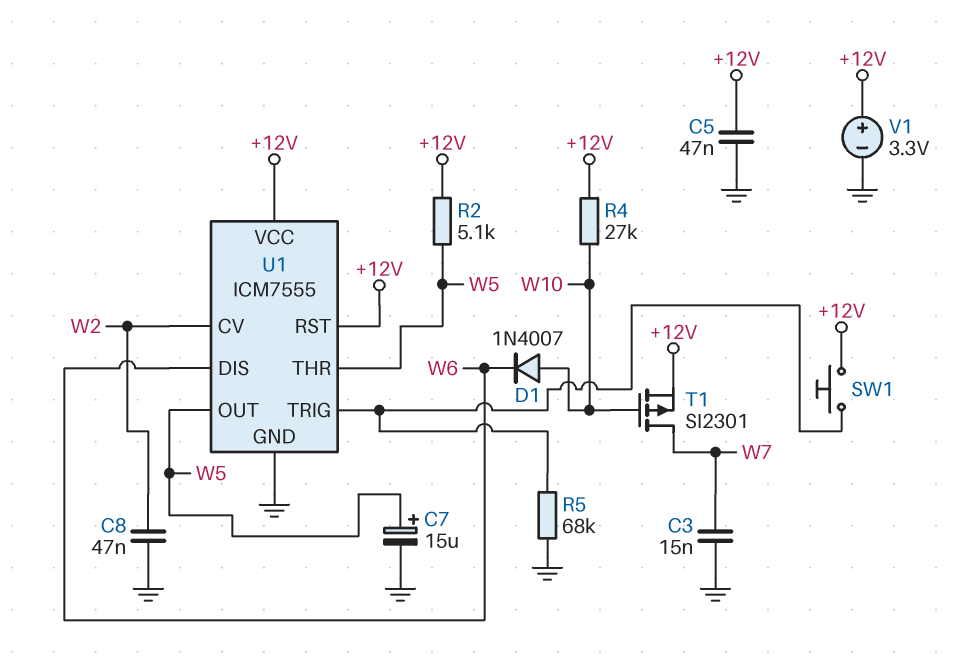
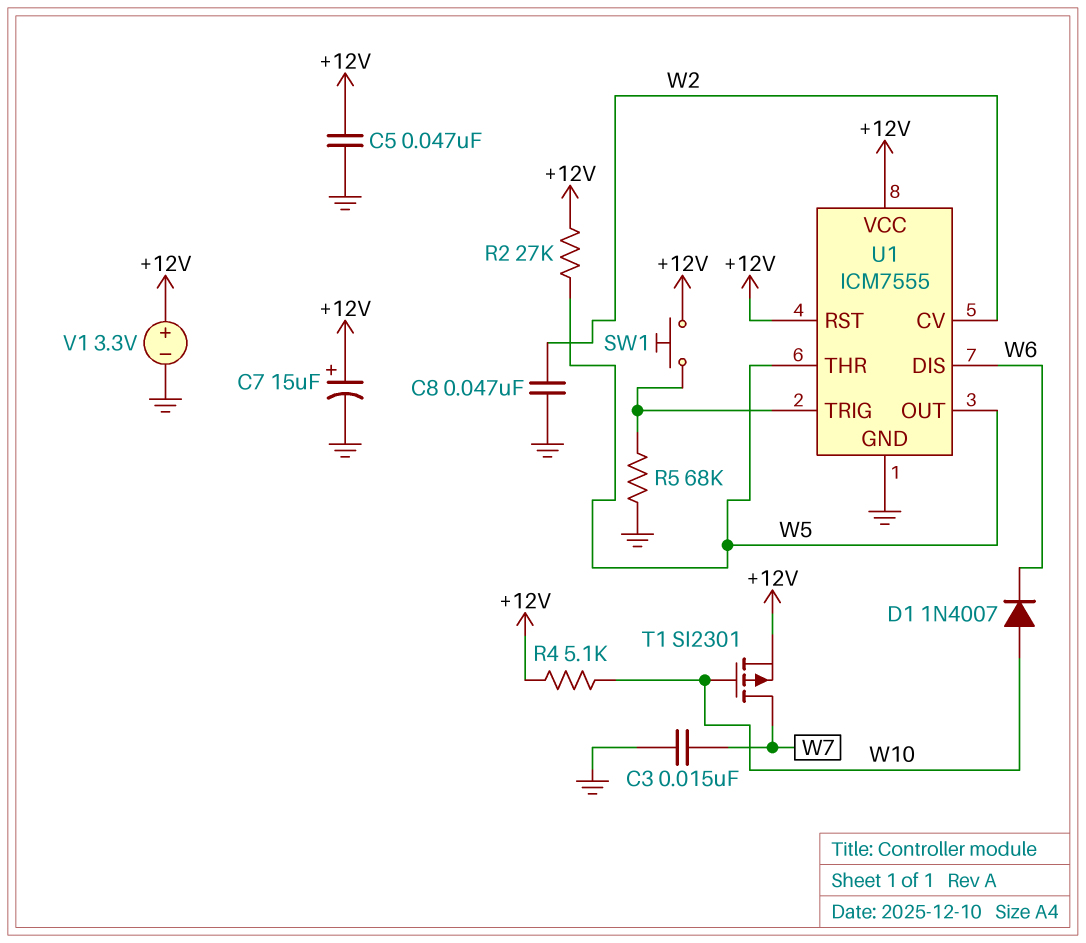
C7: 15uF (plus W5, minus GND) -> 15uF (plus +12V, minus GND)
R2: 5.1k (+12V, W5) -> 27k (+12V, W5)
R4: 27k (+12V, W10) -> 5.1k (+12V, W10)

